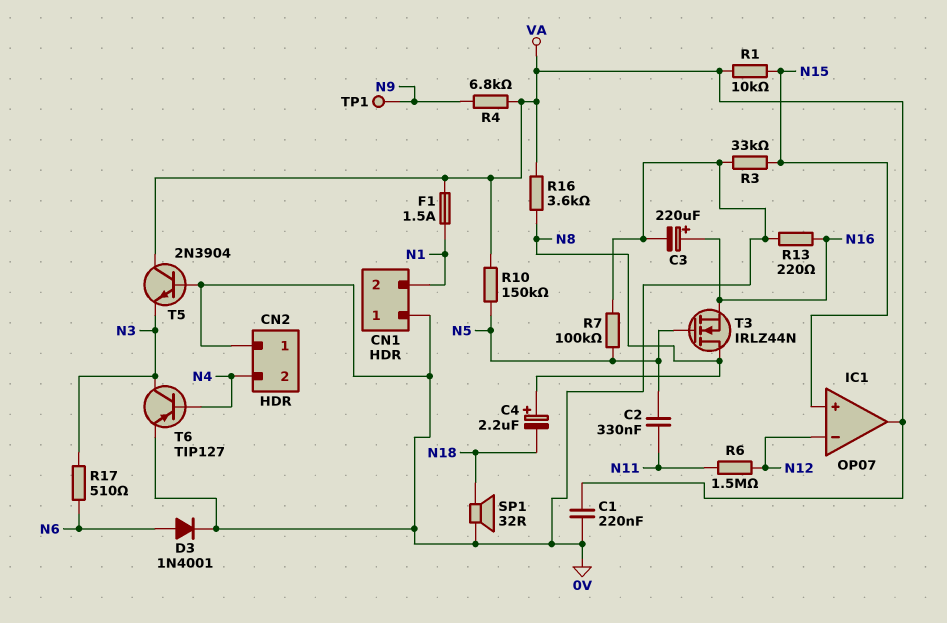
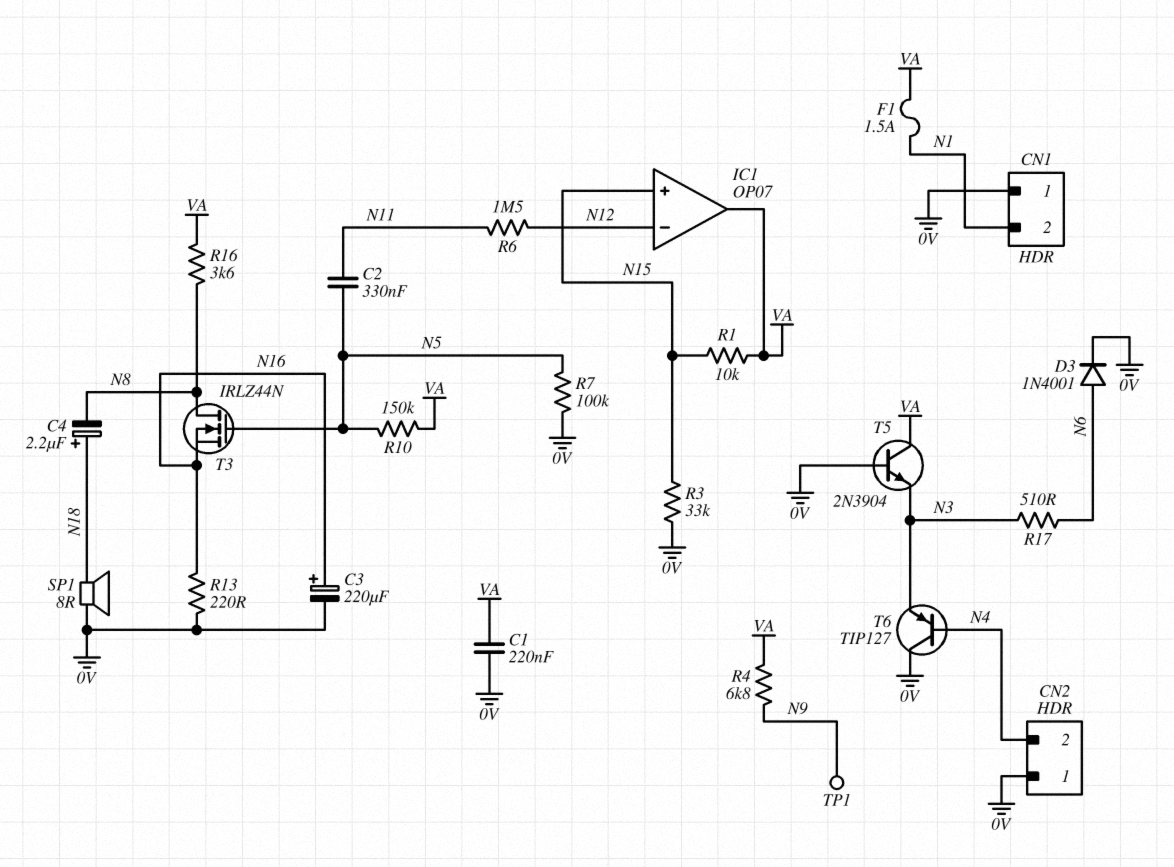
C4: 2.2uF (plus N8, minus N18) -> 2.2uF (plus N18, minus N8)
SP1: speaker 32R (0V, N18) -> speaker 8R (0V, N18)
T6: PNP TIP127 (B N4, C N3, E 0V) -> PNP TIP127 (B N4, C 0V, E N3)

